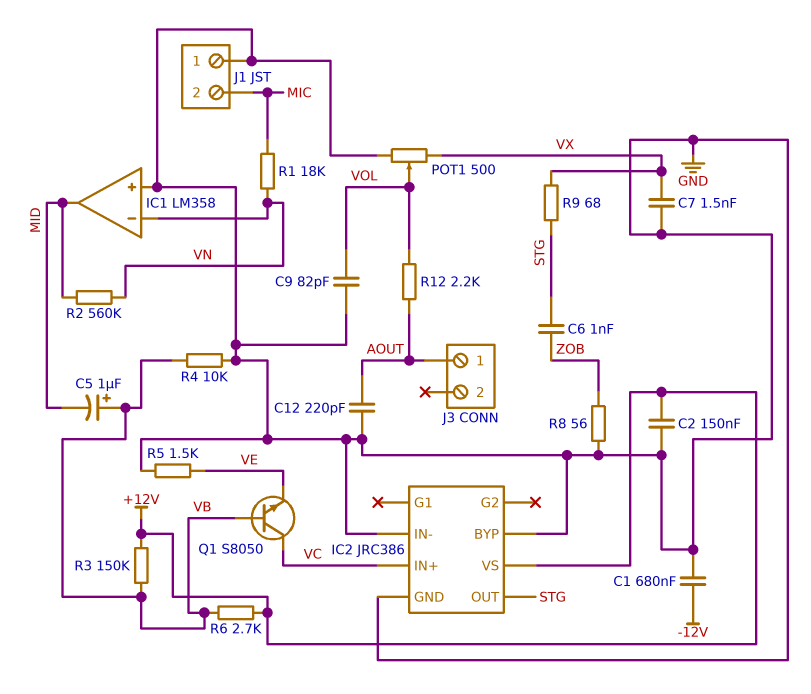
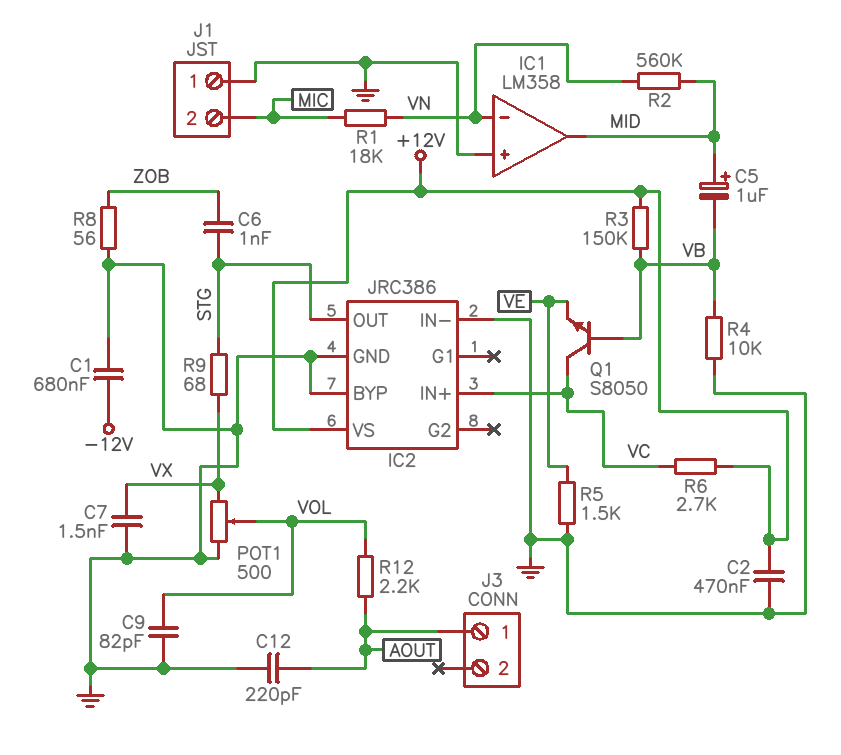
C2: 150nF (+12V, GND) -> 470nF (+12V, GND)
C5: 1uF (plus VB, minus MID) -> 1uF (plus MID, minus VB)
R6: 2.7k (+12V, VB) -> 2.7k (+12V, VC)

